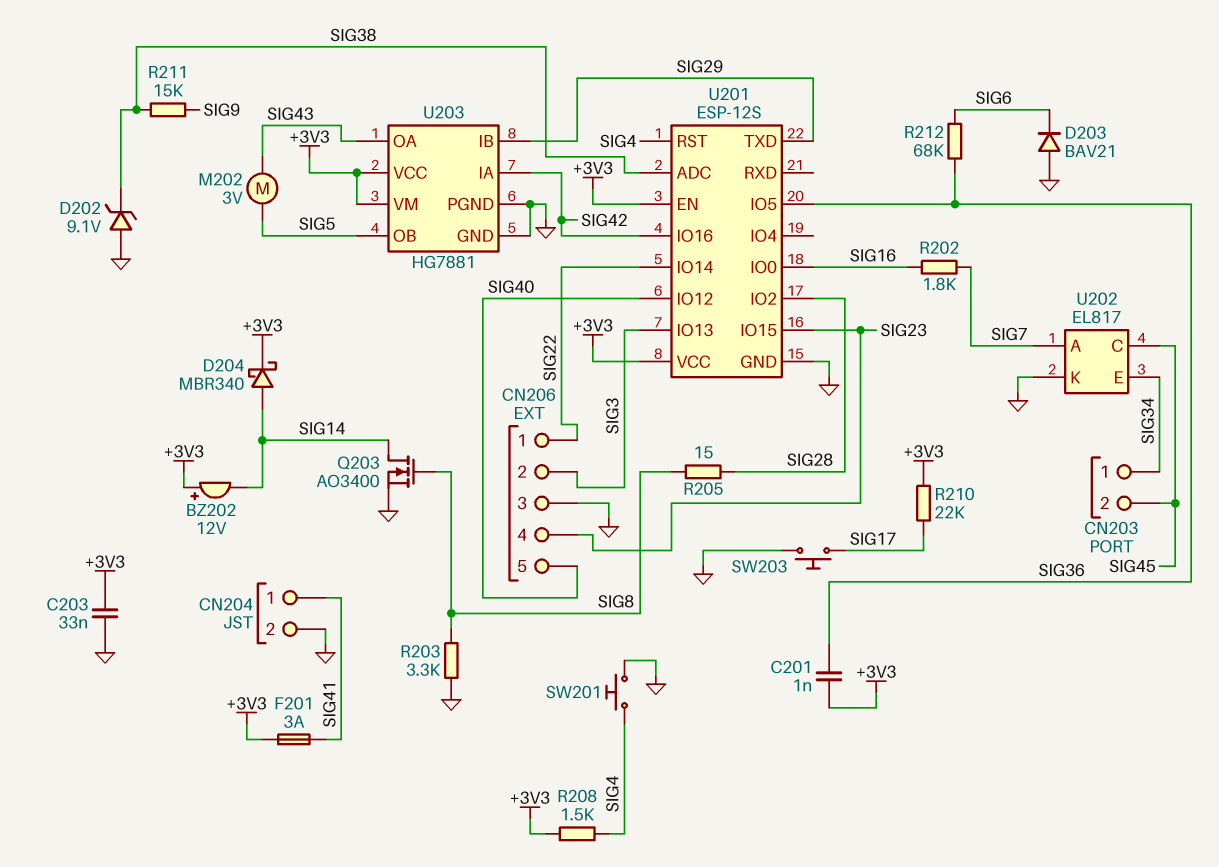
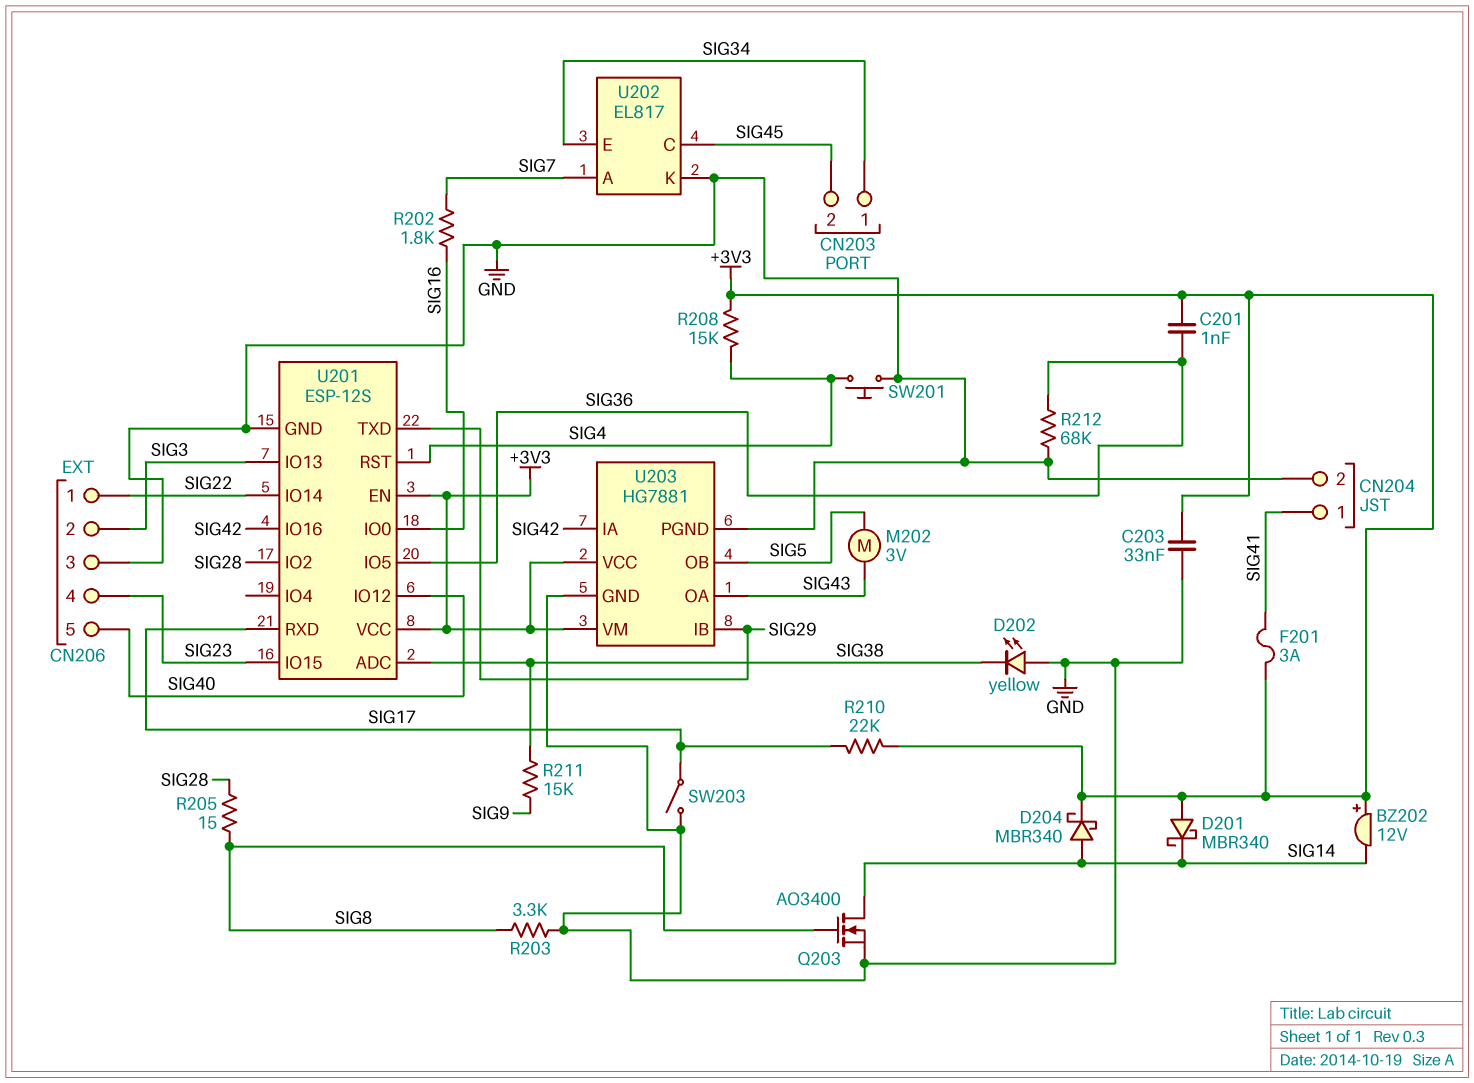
D201: none -> schottky MBR340 (A +3V3, K SIG14)
D202: zener 9.1V (A GND, K SIG38) -> LED yellow (A GND, K SIG38)
D203: diode BAV21 (A GND, K SIG6) -> none
R208: 1.5k (+3V3, SIG4) -> 15k (+3V3, SIG4)
R212: 68k (SIG6, SIG36) -> 68k (GND, SIG36)
SW203: button (GND, SIG17) -> switch (GND, SIG17)
U201 pin RXD: none -> SIG17

